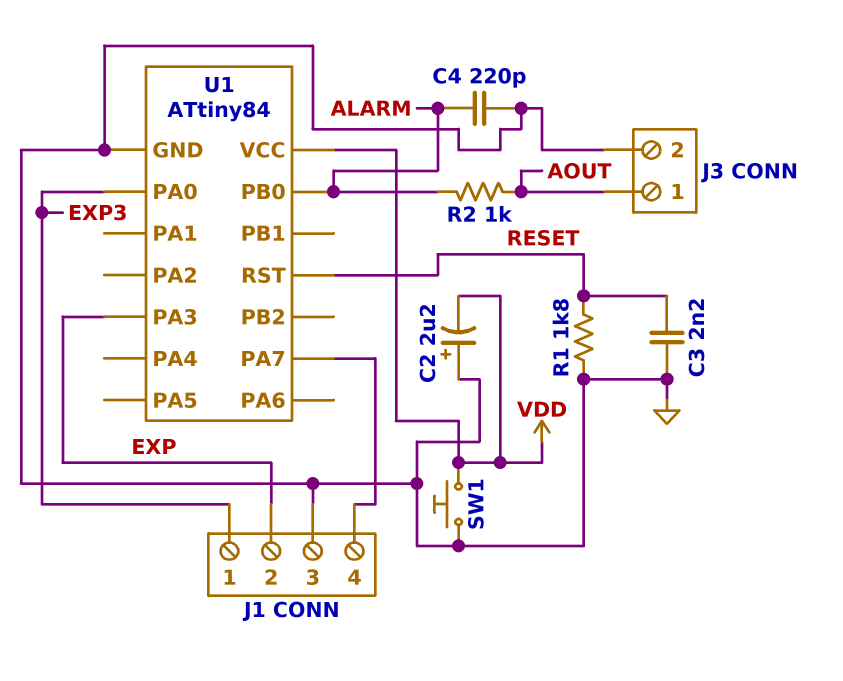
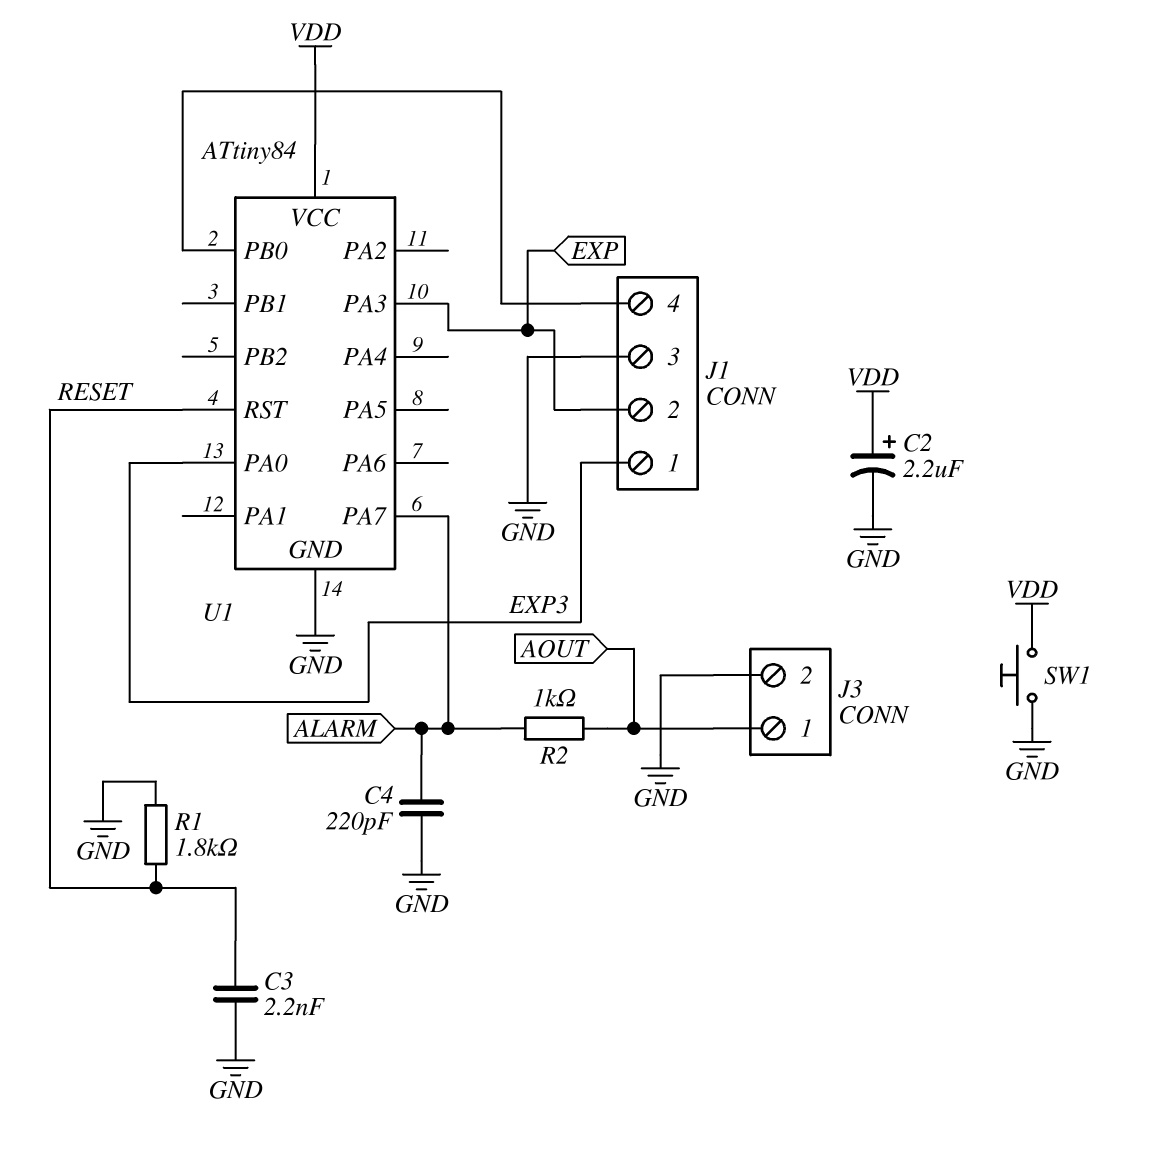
C2: 2.2uF (plus GND, minus VDD) -> 2.2uF (plus VDD, minus GND)
U1 pin PA7: J1/4 -> ALARM
U1 pin PB0: ALARM -> J1/4

